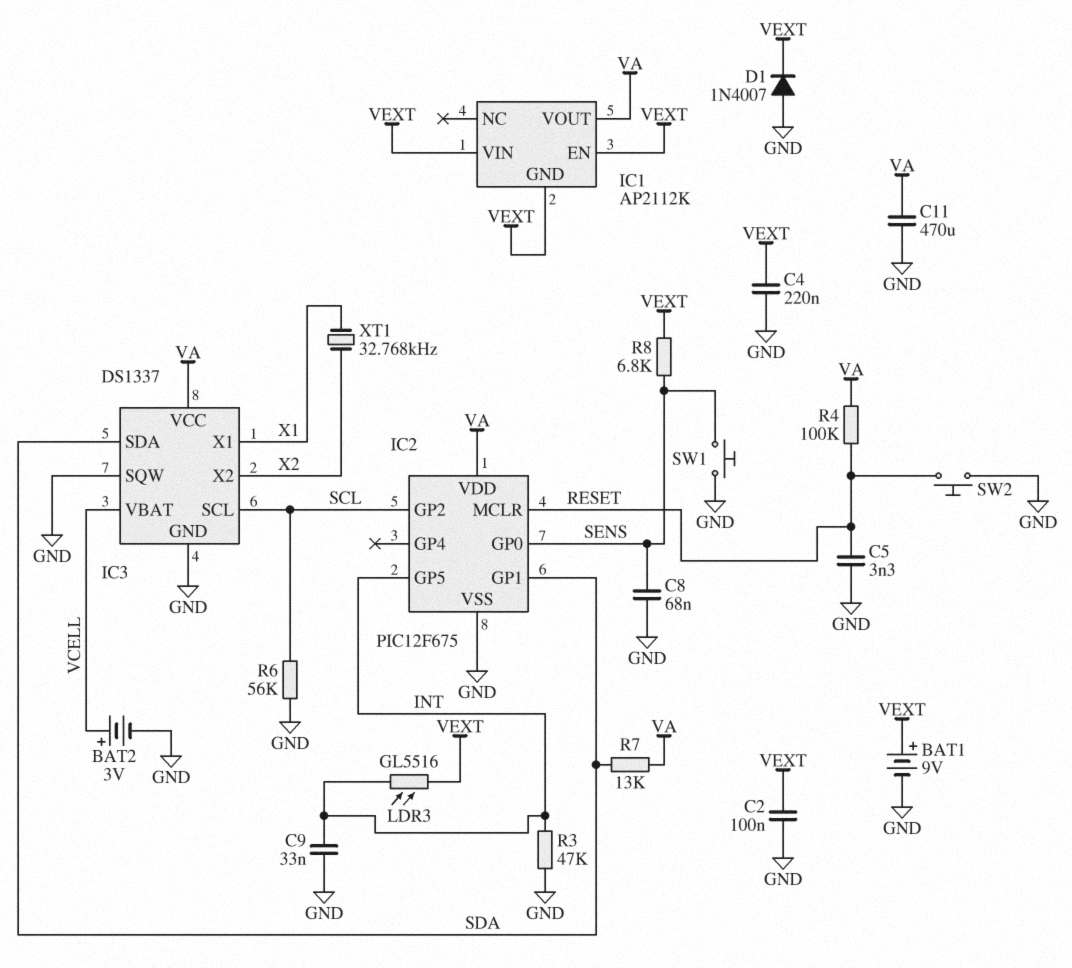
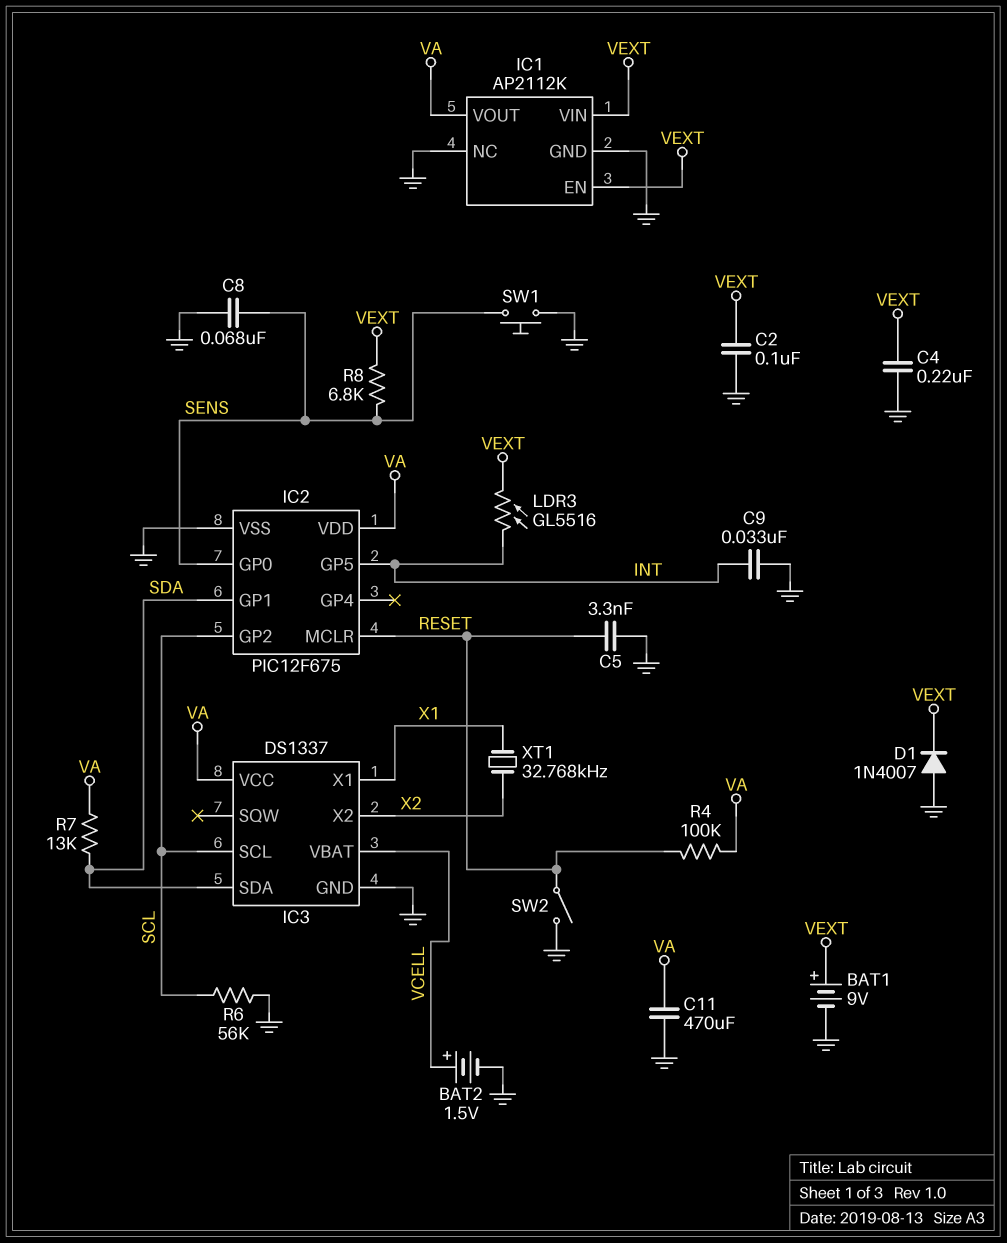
BAT2: 3V (plus VCELL, minus GND) -> 1.5V (plus VCELL, minus GND)
IC1 pin GND: VEXT -> GND
IC1 pin NC: none -> GND
IC3 pin SQW: GND -> none
R3: 47k (GND, INT) -> none
SW2: button (GND, RESET) -> switch (GND, RESET)

